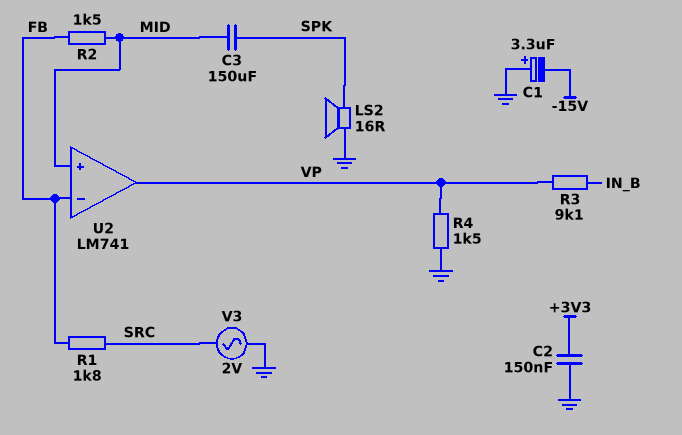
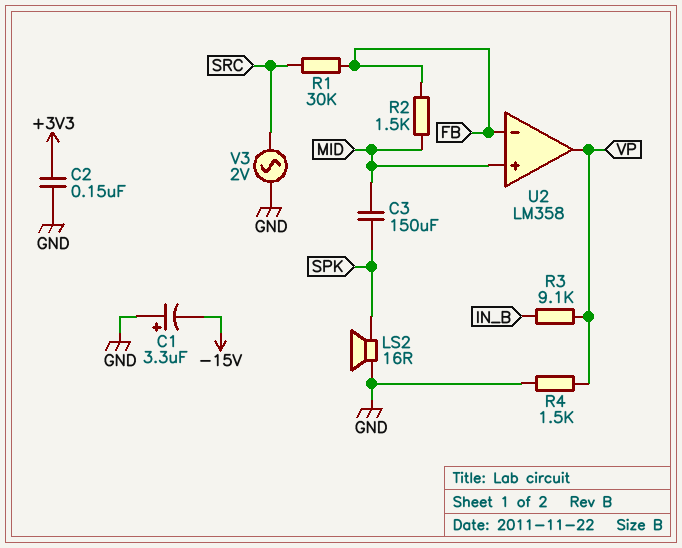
R1: 1.8k (FB, SRC) -> 30k (FB, SRC)
U2: LM741 -> LM358

